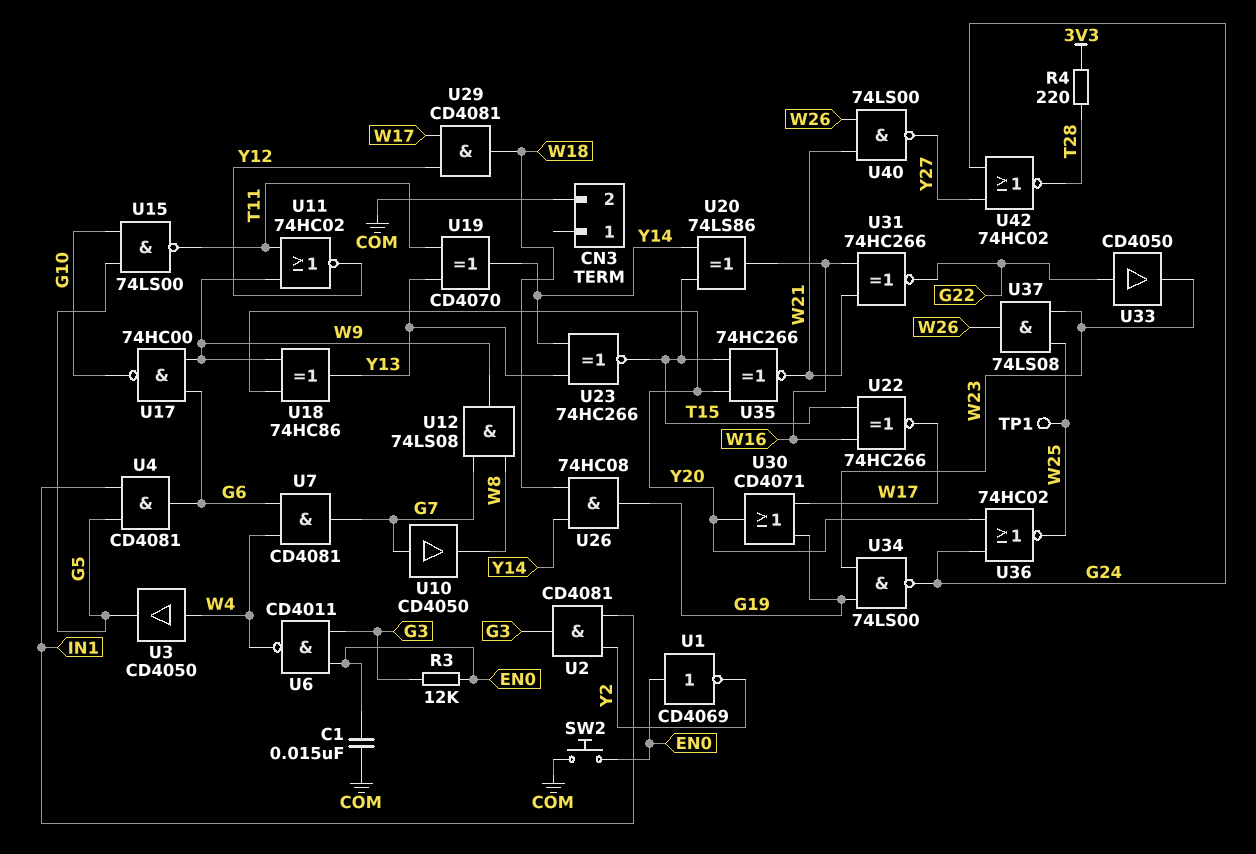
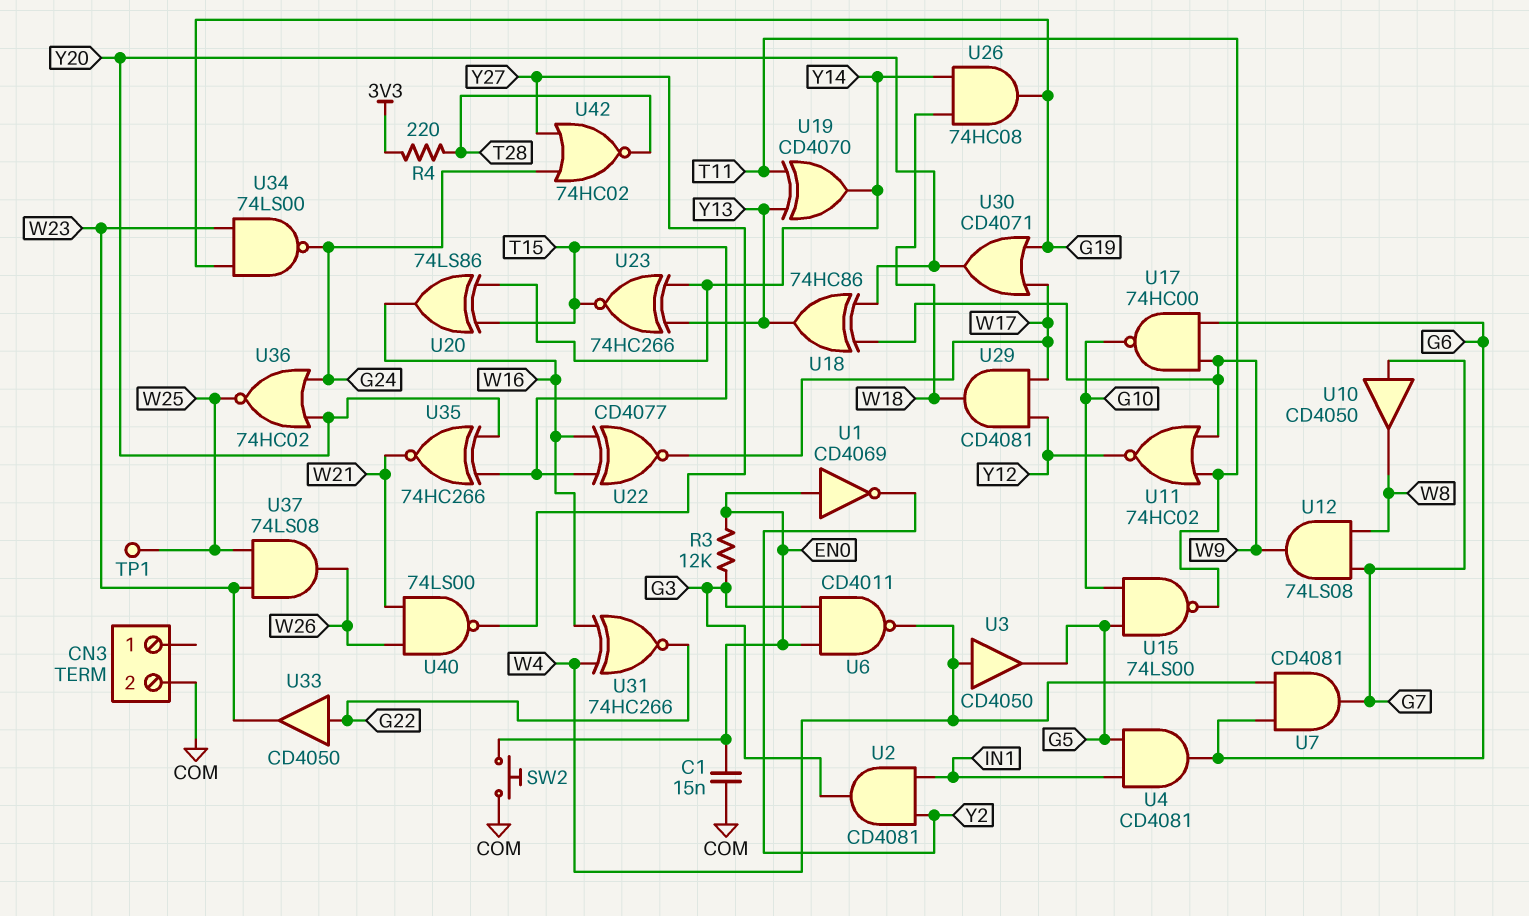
U22: XNOR 74HC266 (in T15, in W16, out W17) -> XNOR CD4077 (in T15, in W16, out W17)
U31: XNOR 74HC266 (in W16, in W21, out G22) -> XNOR 74HC266 (in W4, in W16, out G22)

